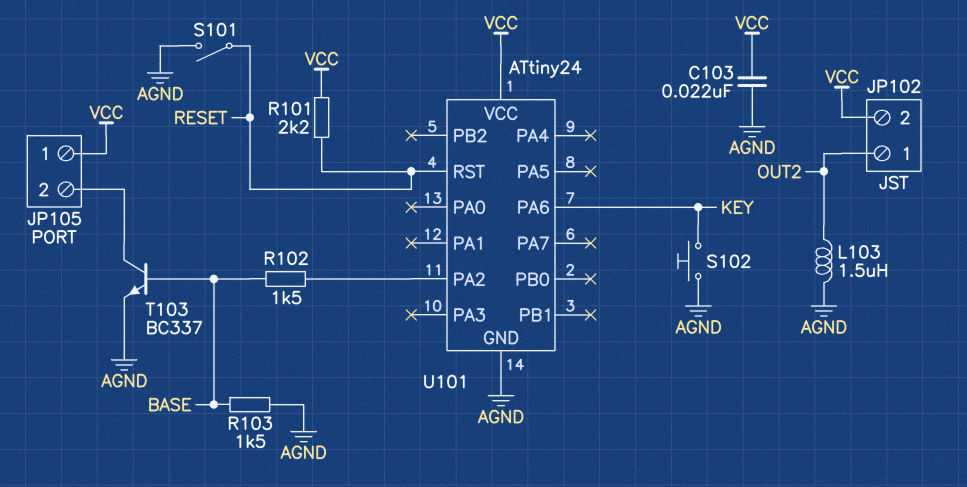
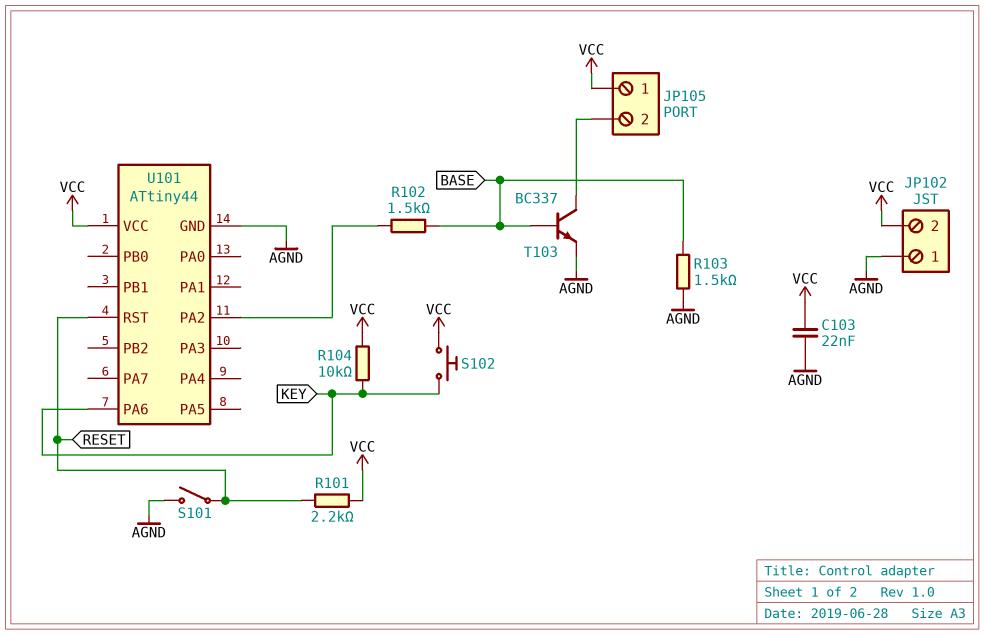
JP102 pin 1: OUT2 -> AGND
L103: 1.5uH (AGND, OUT2) -> none
R104: none -> 10k (KEY, VCC)
S102: button (AGND, KEY) -> button (KEY, VCC)
U101: ATtiny24 -> ATtiny44

